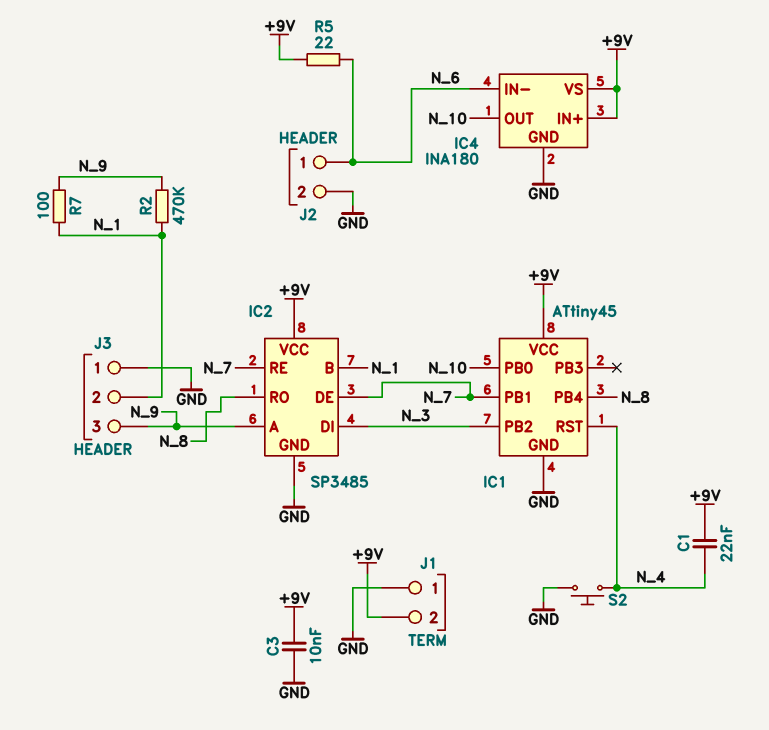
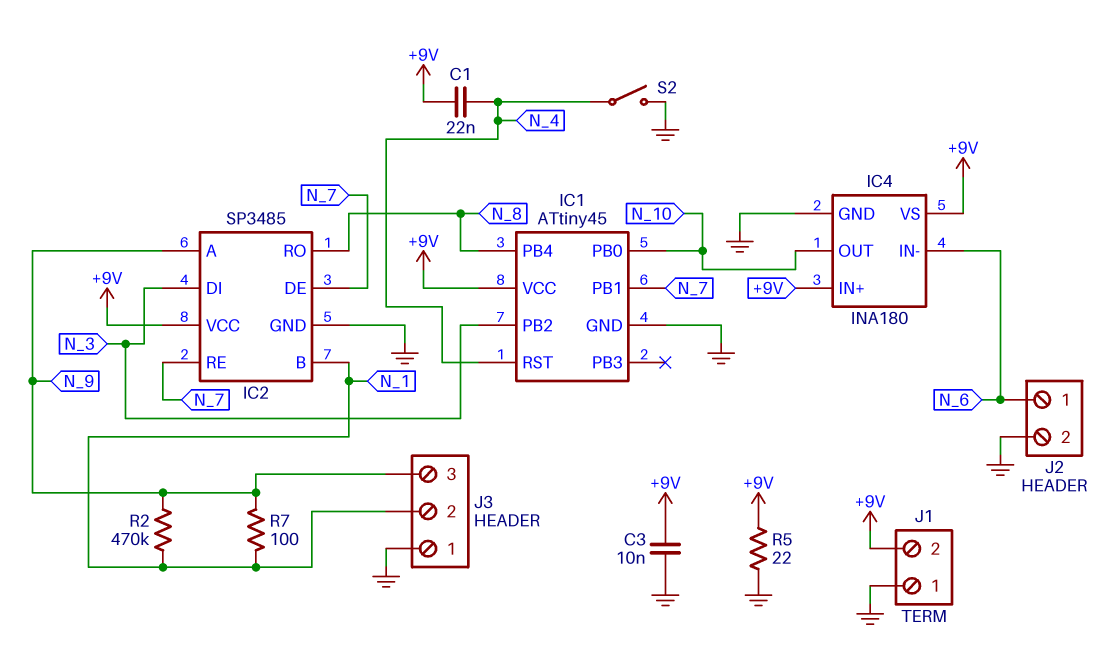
R5: 22 (+9V, N_6) -> 22 (+9V, GND)
S2: button (GND, N_4) -> switch (GND, N_4)

